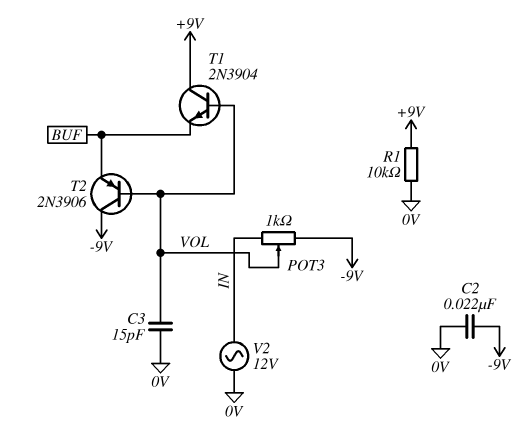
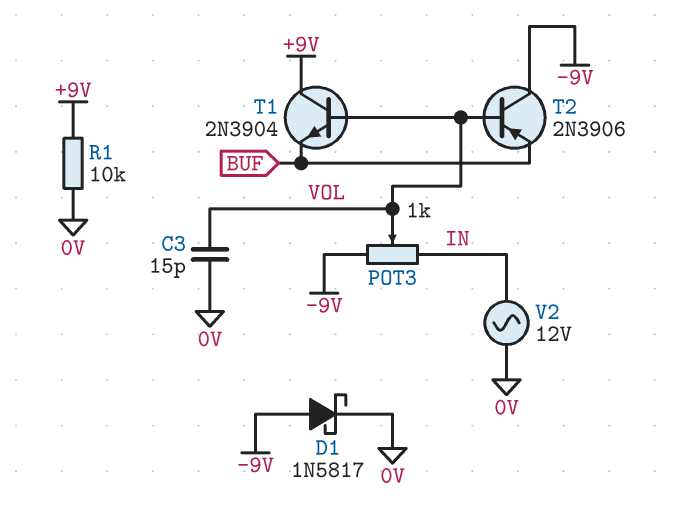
C2: 22nF (-9V, 0V) -> none
D1: none -> schottky 1N5817 (A -9V, K 0V)

